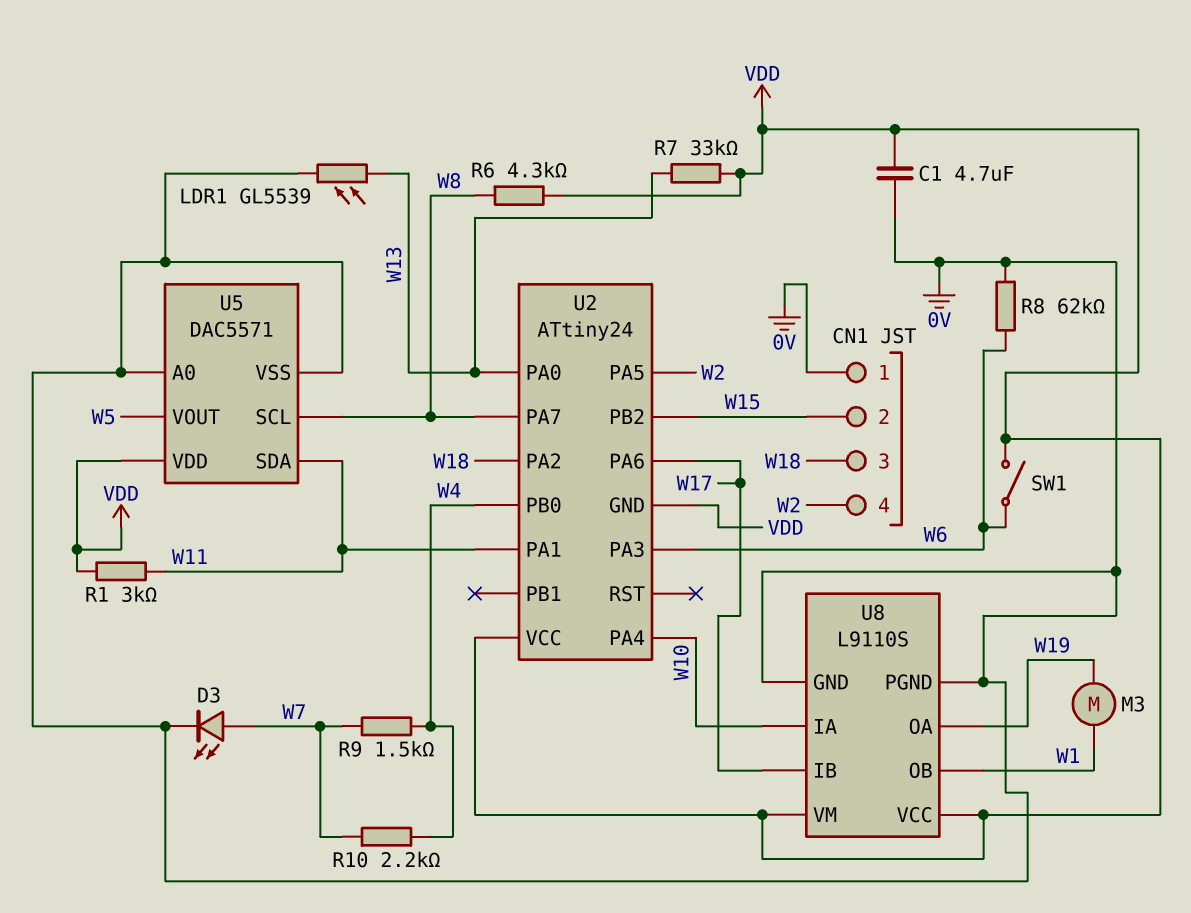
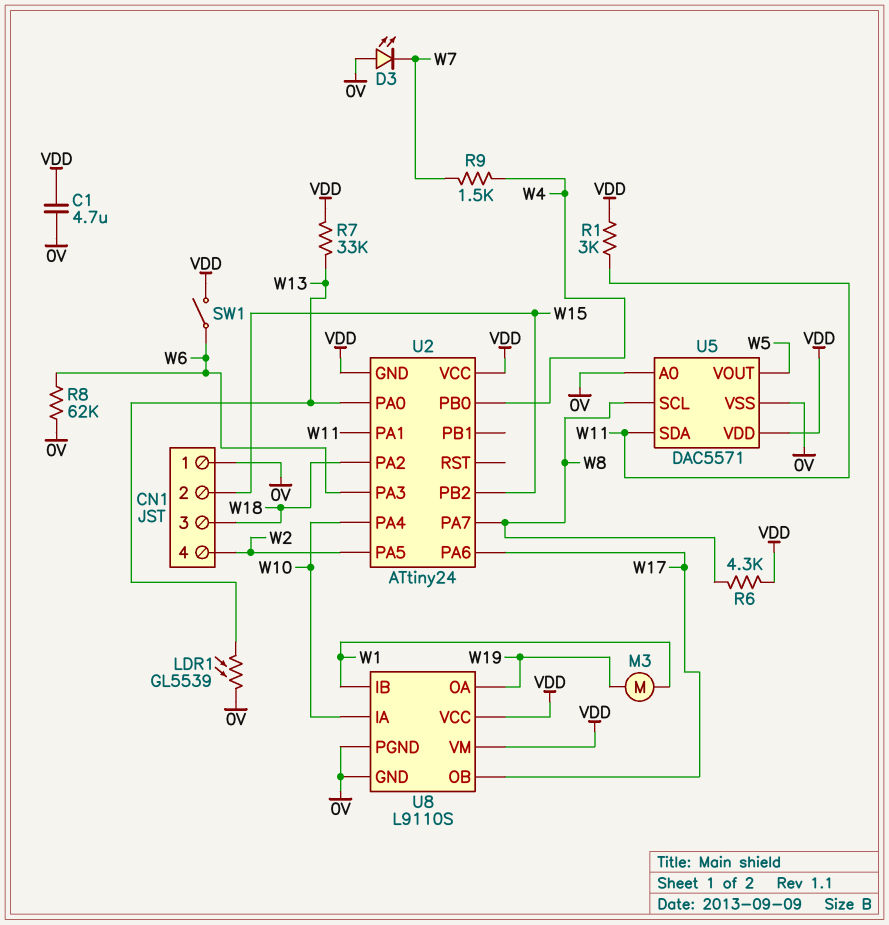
D3: LED (A W7, K 0V) -> LED (A 0V, K W7)
R10: 2.2k (W4, W7) -> none
U8 pin IB: W17 -> W1
U8 pin OB: W1 -> W17

